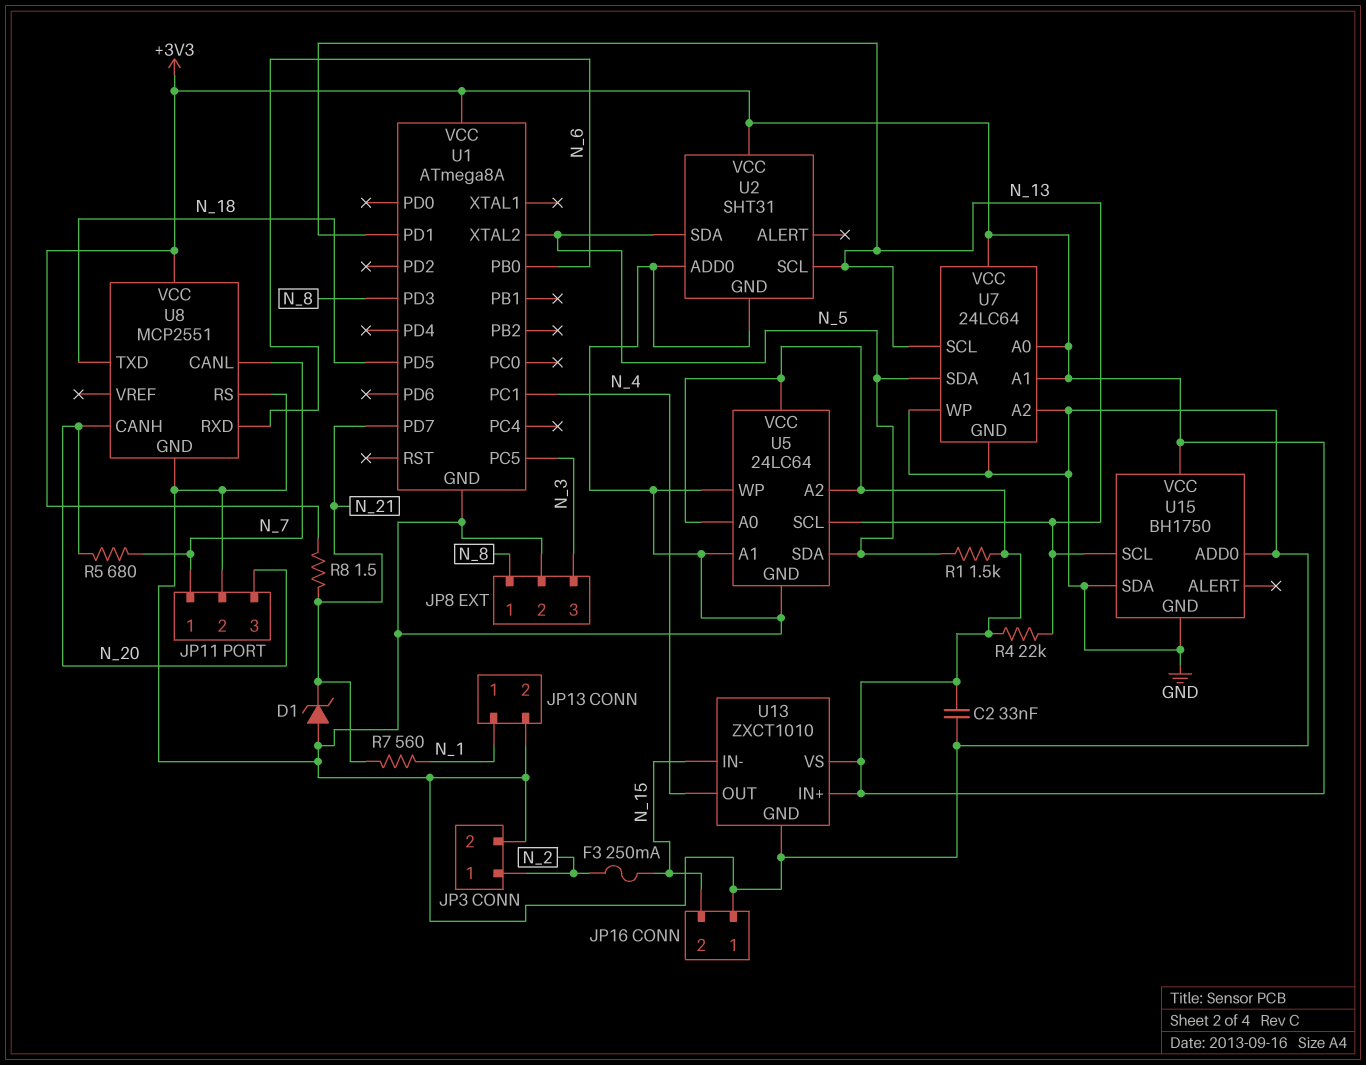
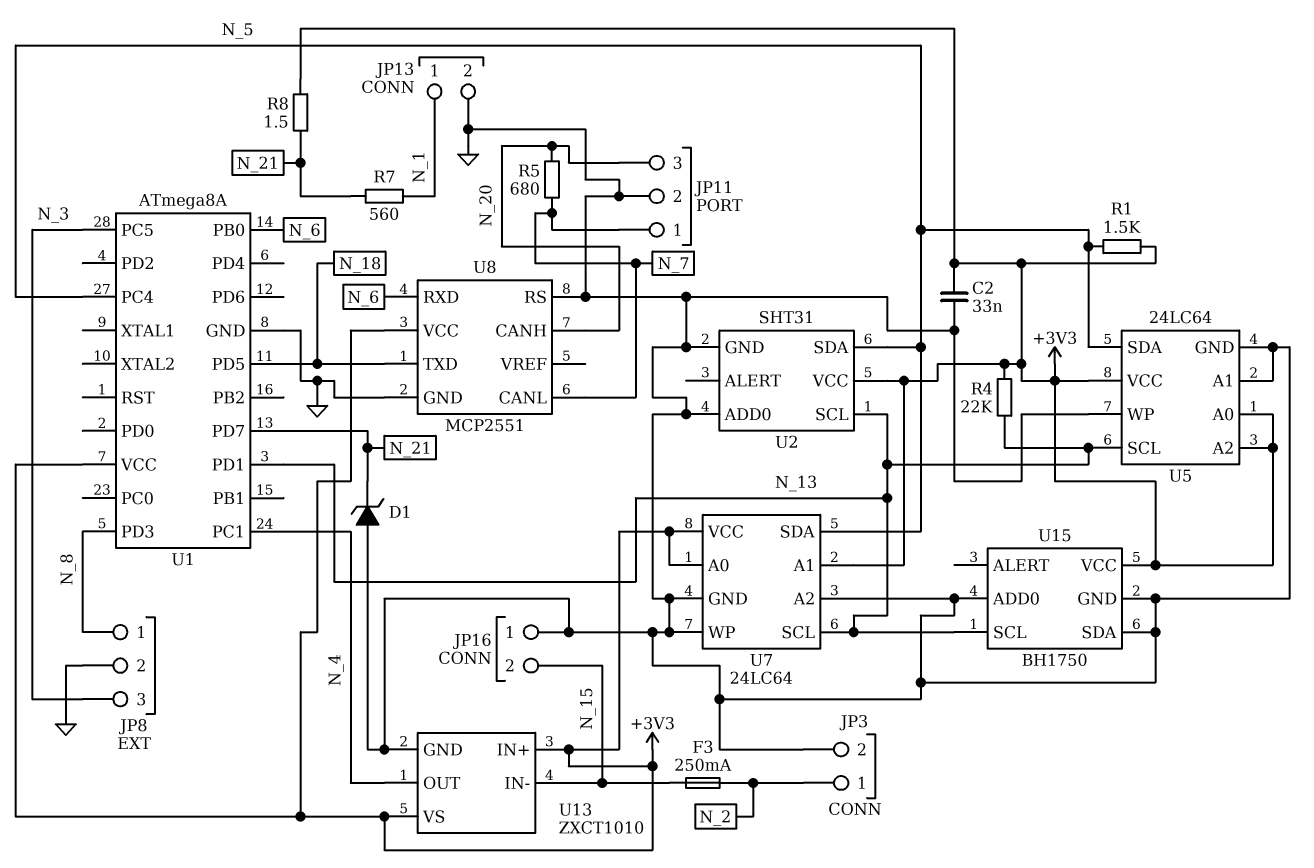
U1 pin PC4: none -> N_5
U1 pin XTAL2: N_5 -> none

